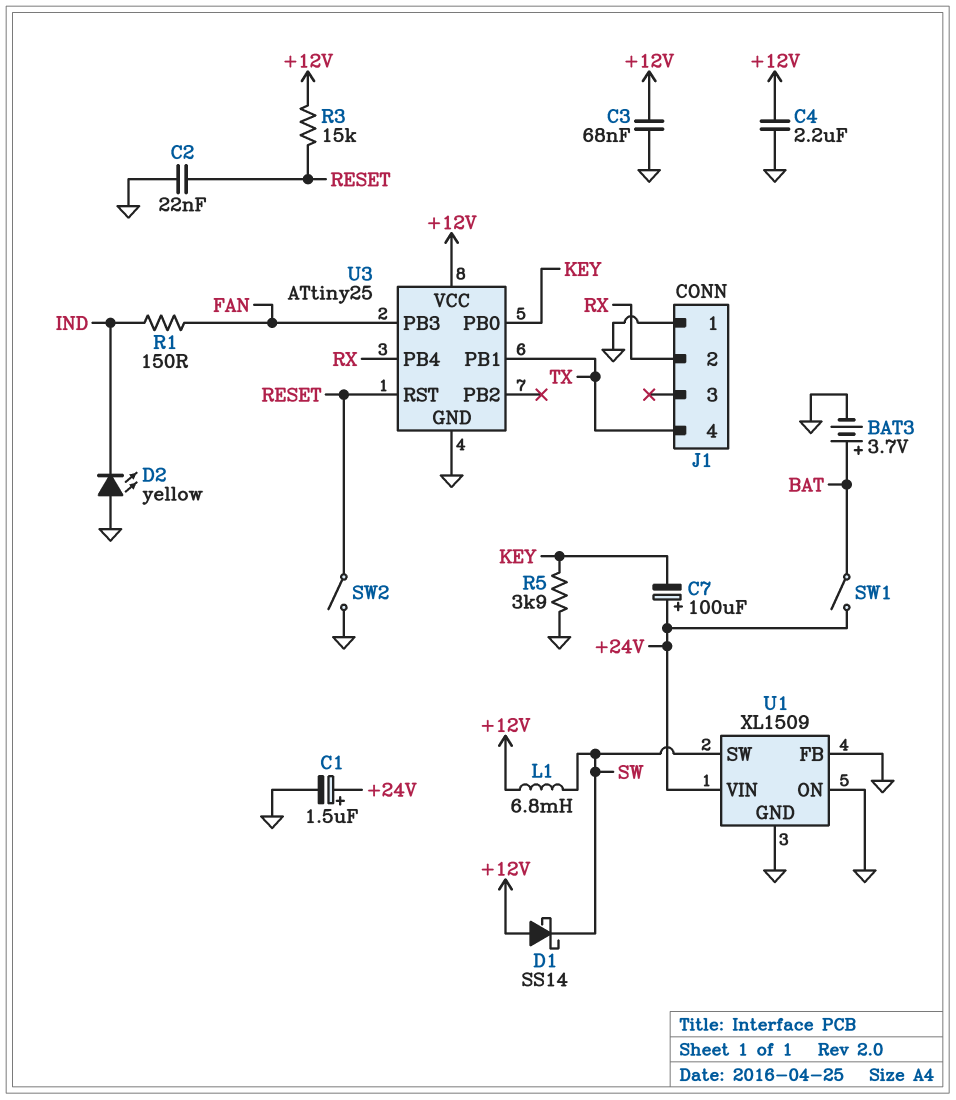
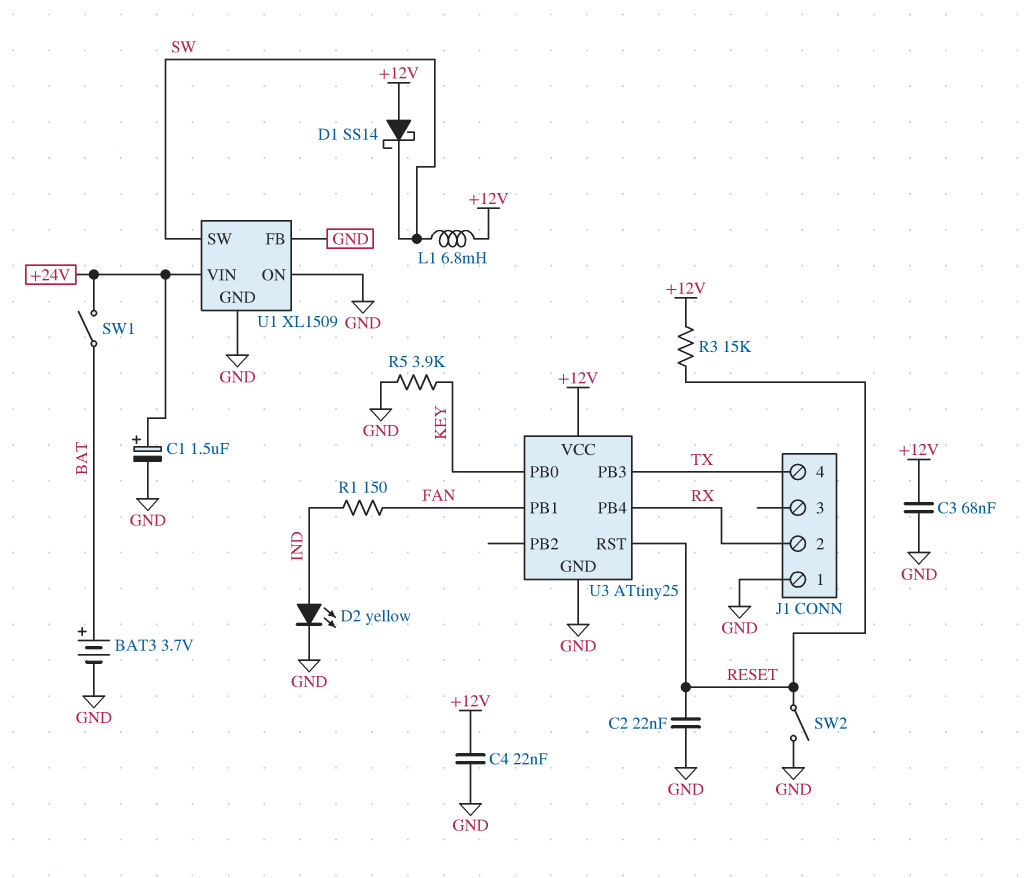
C4: 2.2uF (+12V, GND) -> 22nF (+12V, GND)
C7: 100uF (plus +24V, minus KEY) -> none
D2: LED yellow (A GND, K IND) -> LED yellow (A IND, K GND)
U3 pin PB1: TX -> FAN
U3 pin PB3: FAN -> TX

